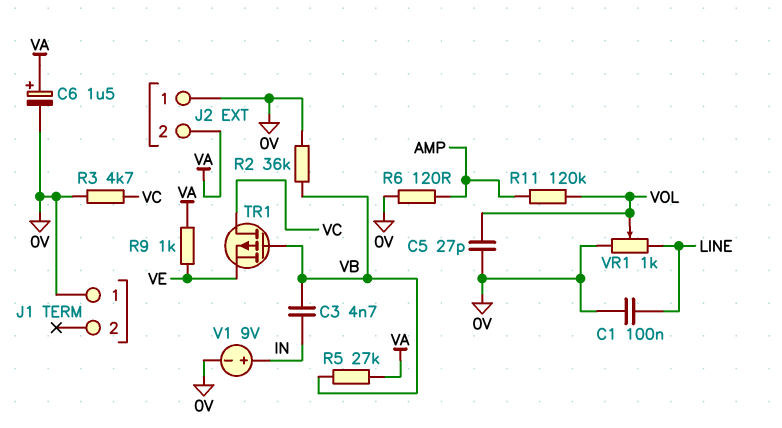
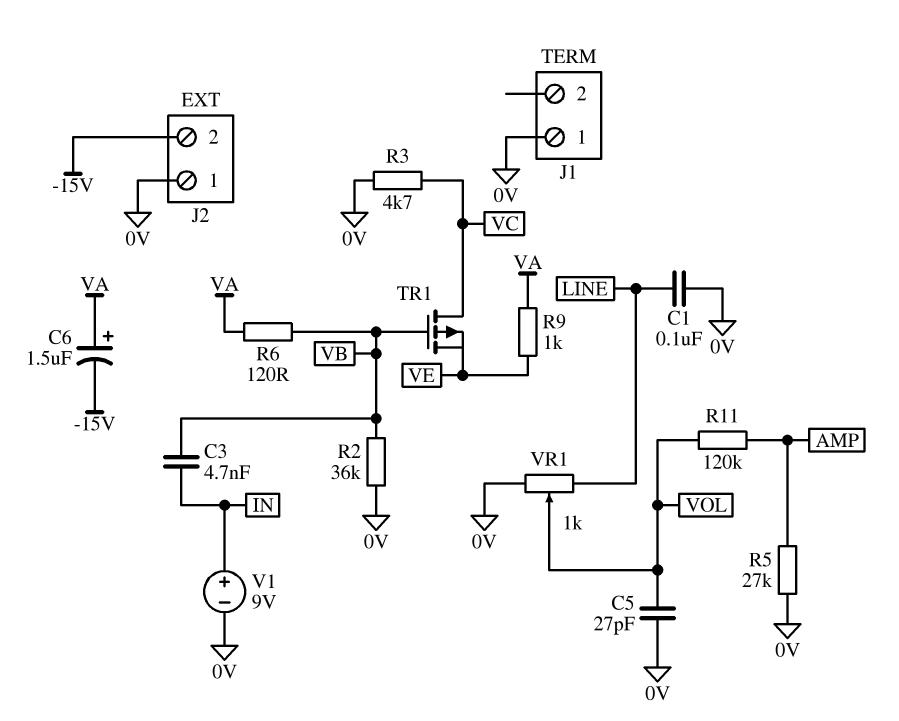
C6: 1.5uF (plus VA, minus 0V) -> 1.5uF (plus VA, minus -15V)
J2 pin 2: VA -> -15V
R5: 27k (VA, VB) -> 27k (0V, AMP)
R6: 120 (0V, AMP) -> 120 (VA, VB)

